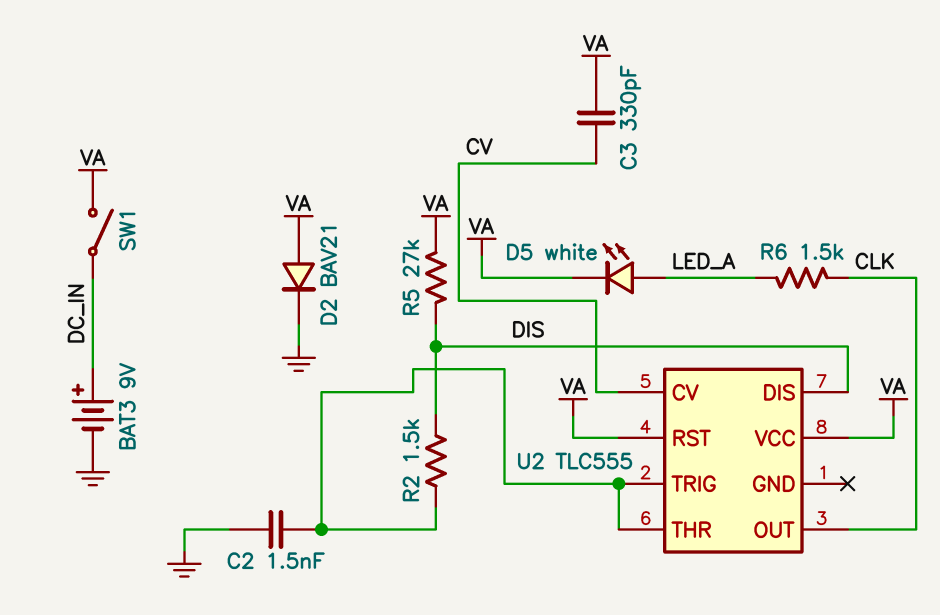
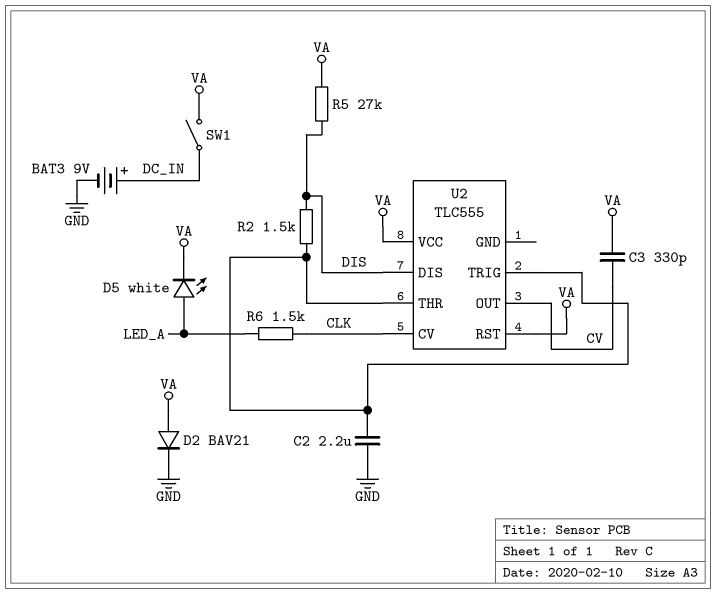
C2: 1.5nF (GND, U2/THR) -> 2.2uF (GND, U2/THR)
U2 pin CV: CV -> CLK
U2 pin OUT: CLK -> CV

